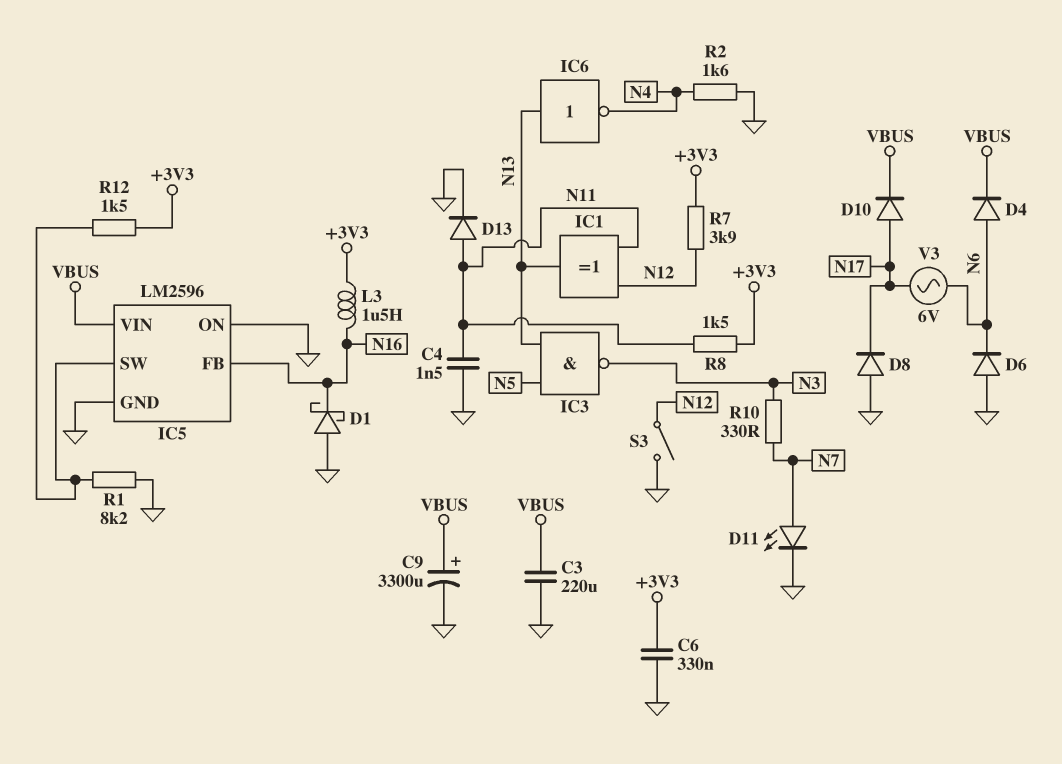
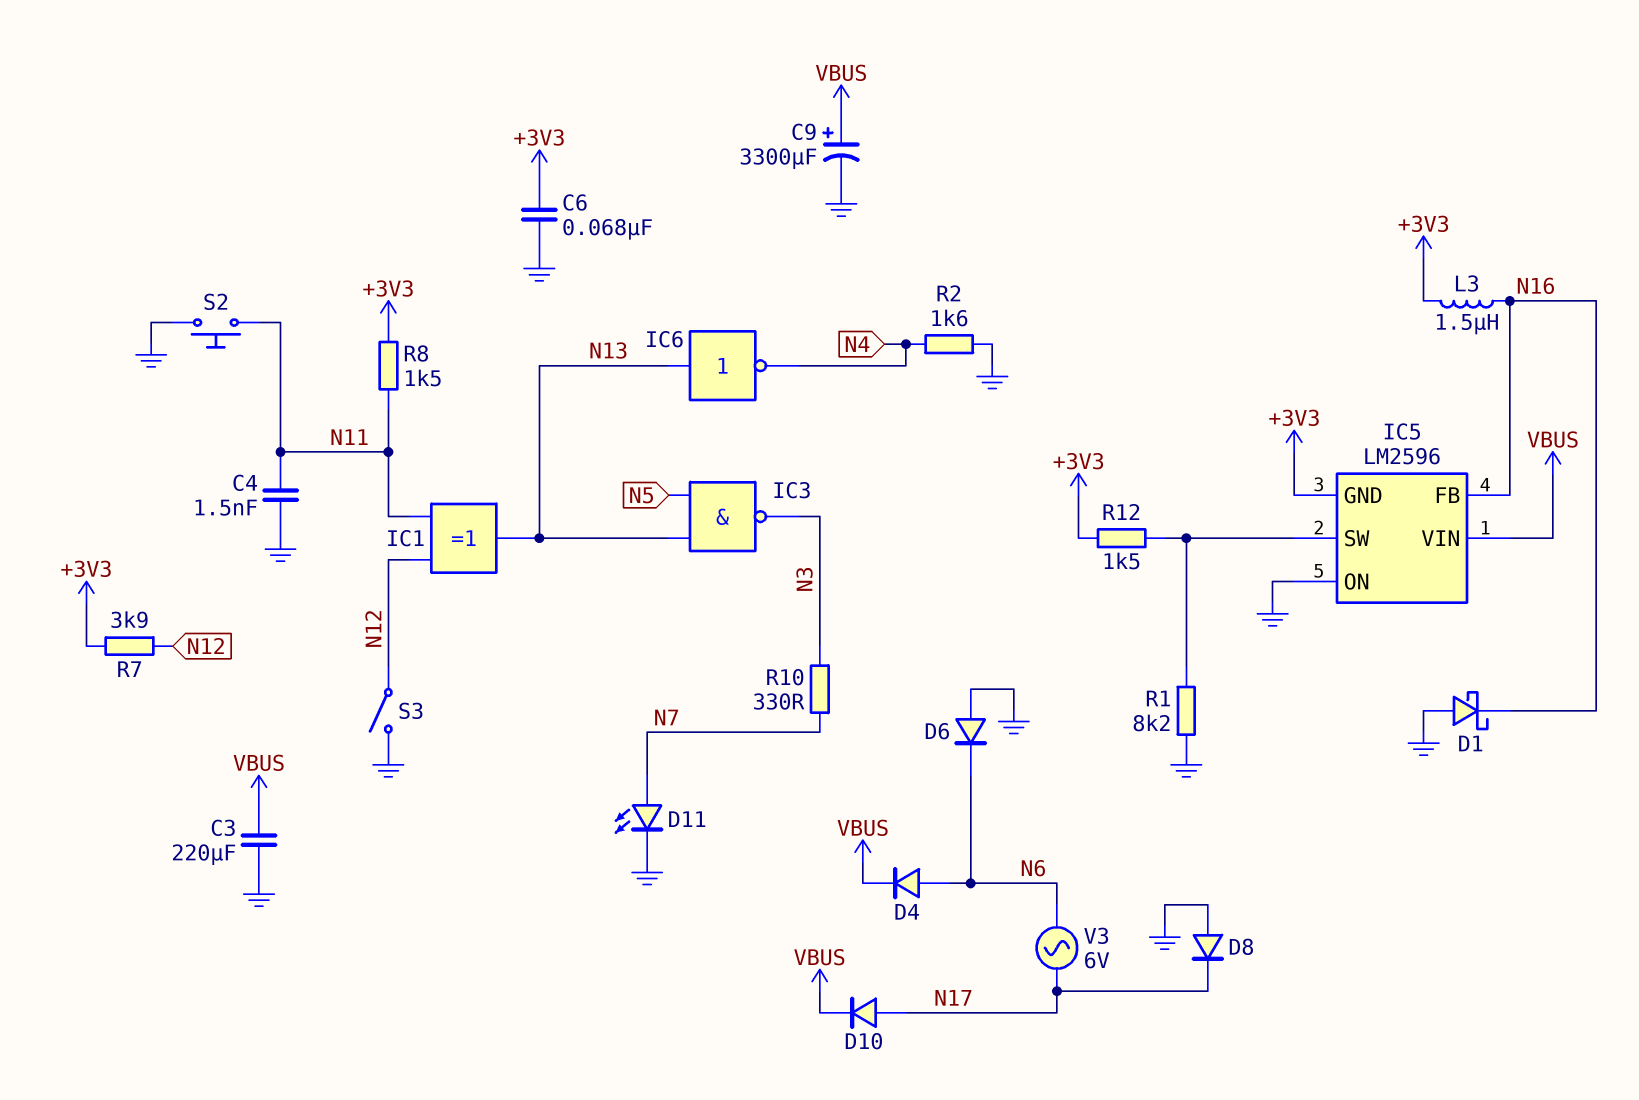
C6: 330nF (+3V3, GND) -> 68nF (+3V3, GND)
D13: diode (A N11, K GND) -> none
IC5 pin GND: GND -> +3V3
S2: none -> button (GND, N11)

